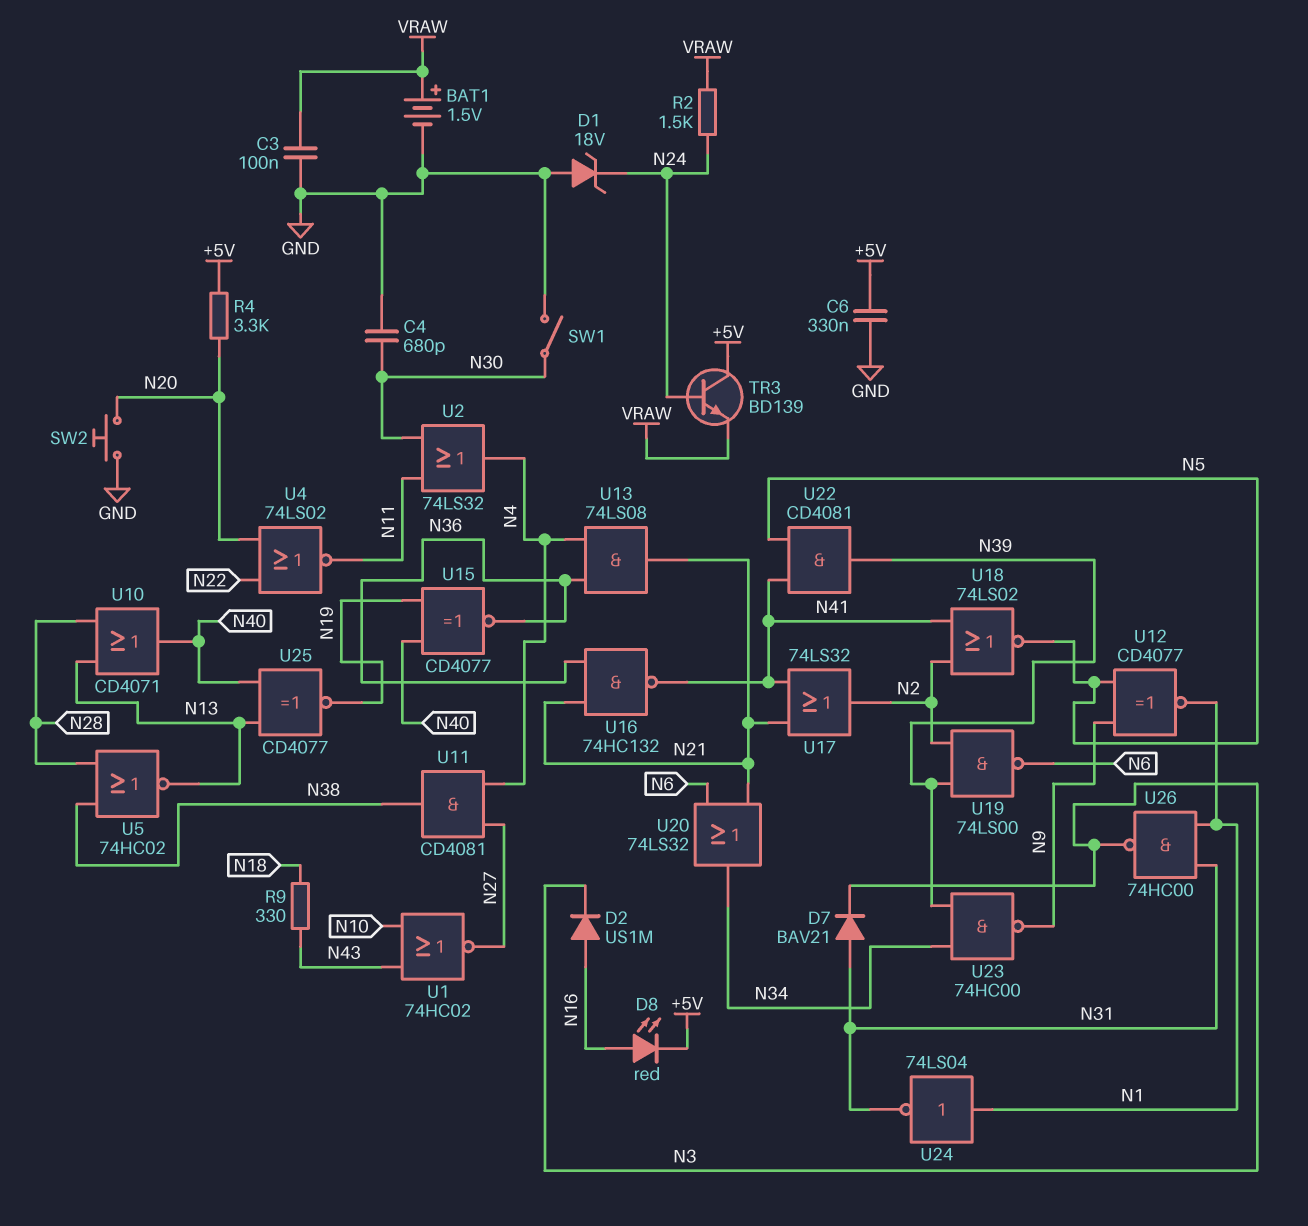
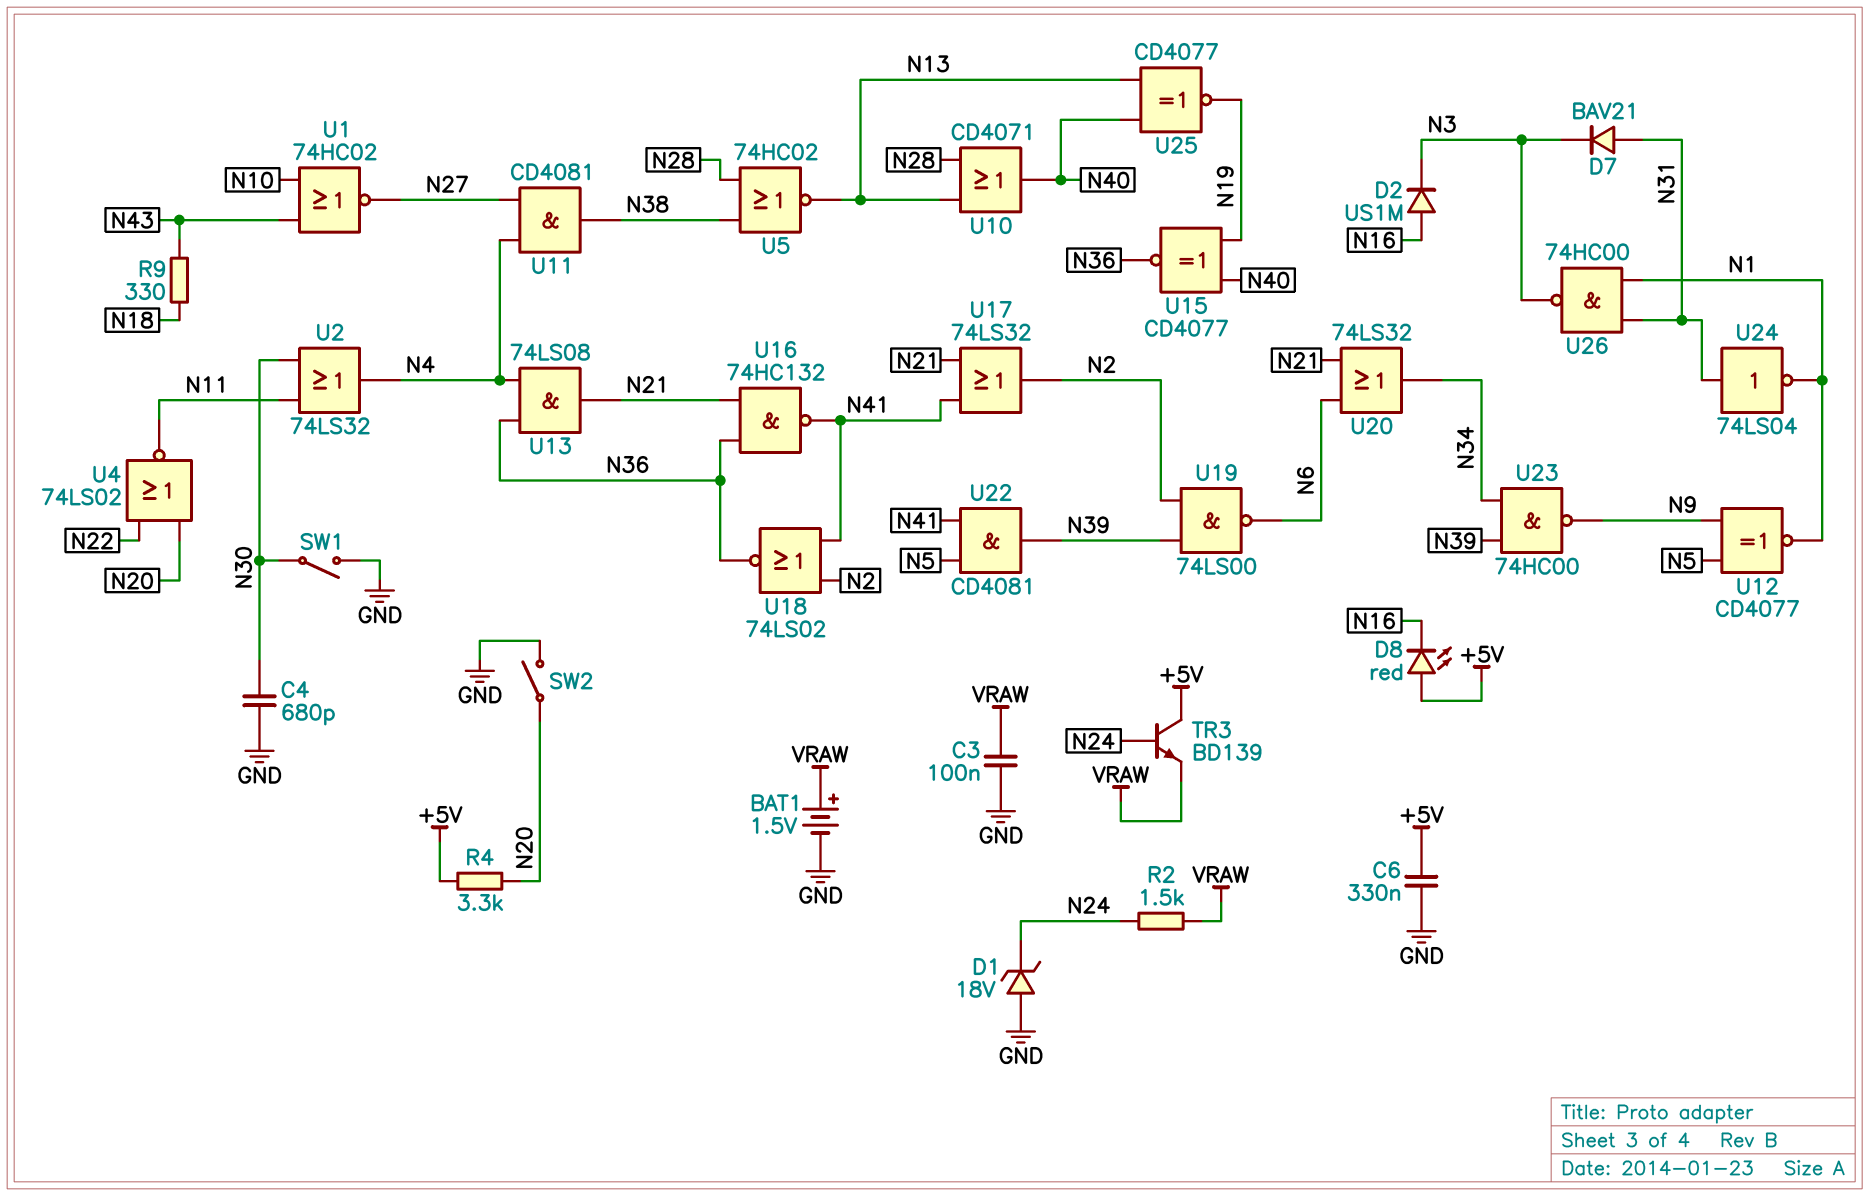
D8: LED red (A N16, K +5V) -> LED red (A +5V, K N16)
SW2: button (GND, N20) -> switch (GND, N20)
U18: NOR 74LS02 (in N2, in N41, out N5) -> NOR 74LS02 (in N2, in N41, out N36)
U24: NOT 74LS04 (in N1, out N31) -> NOT 74LS04 (in N31, out N1)

